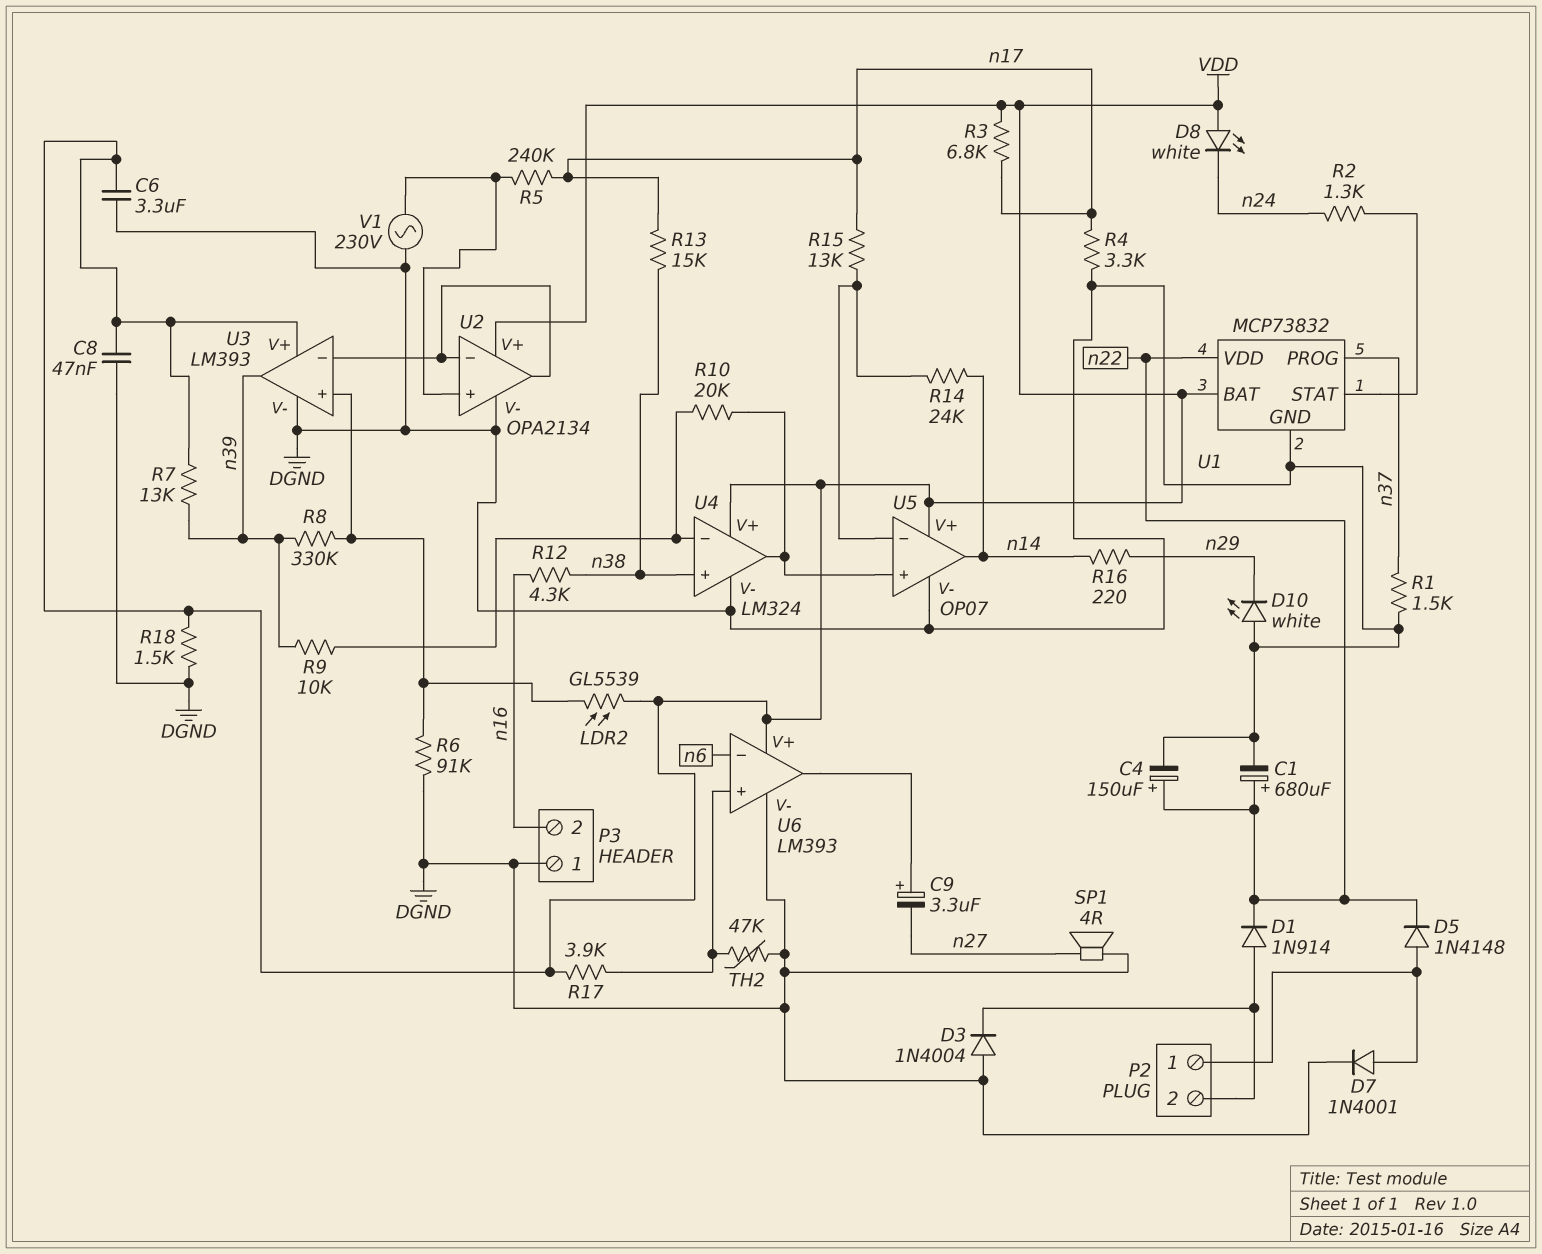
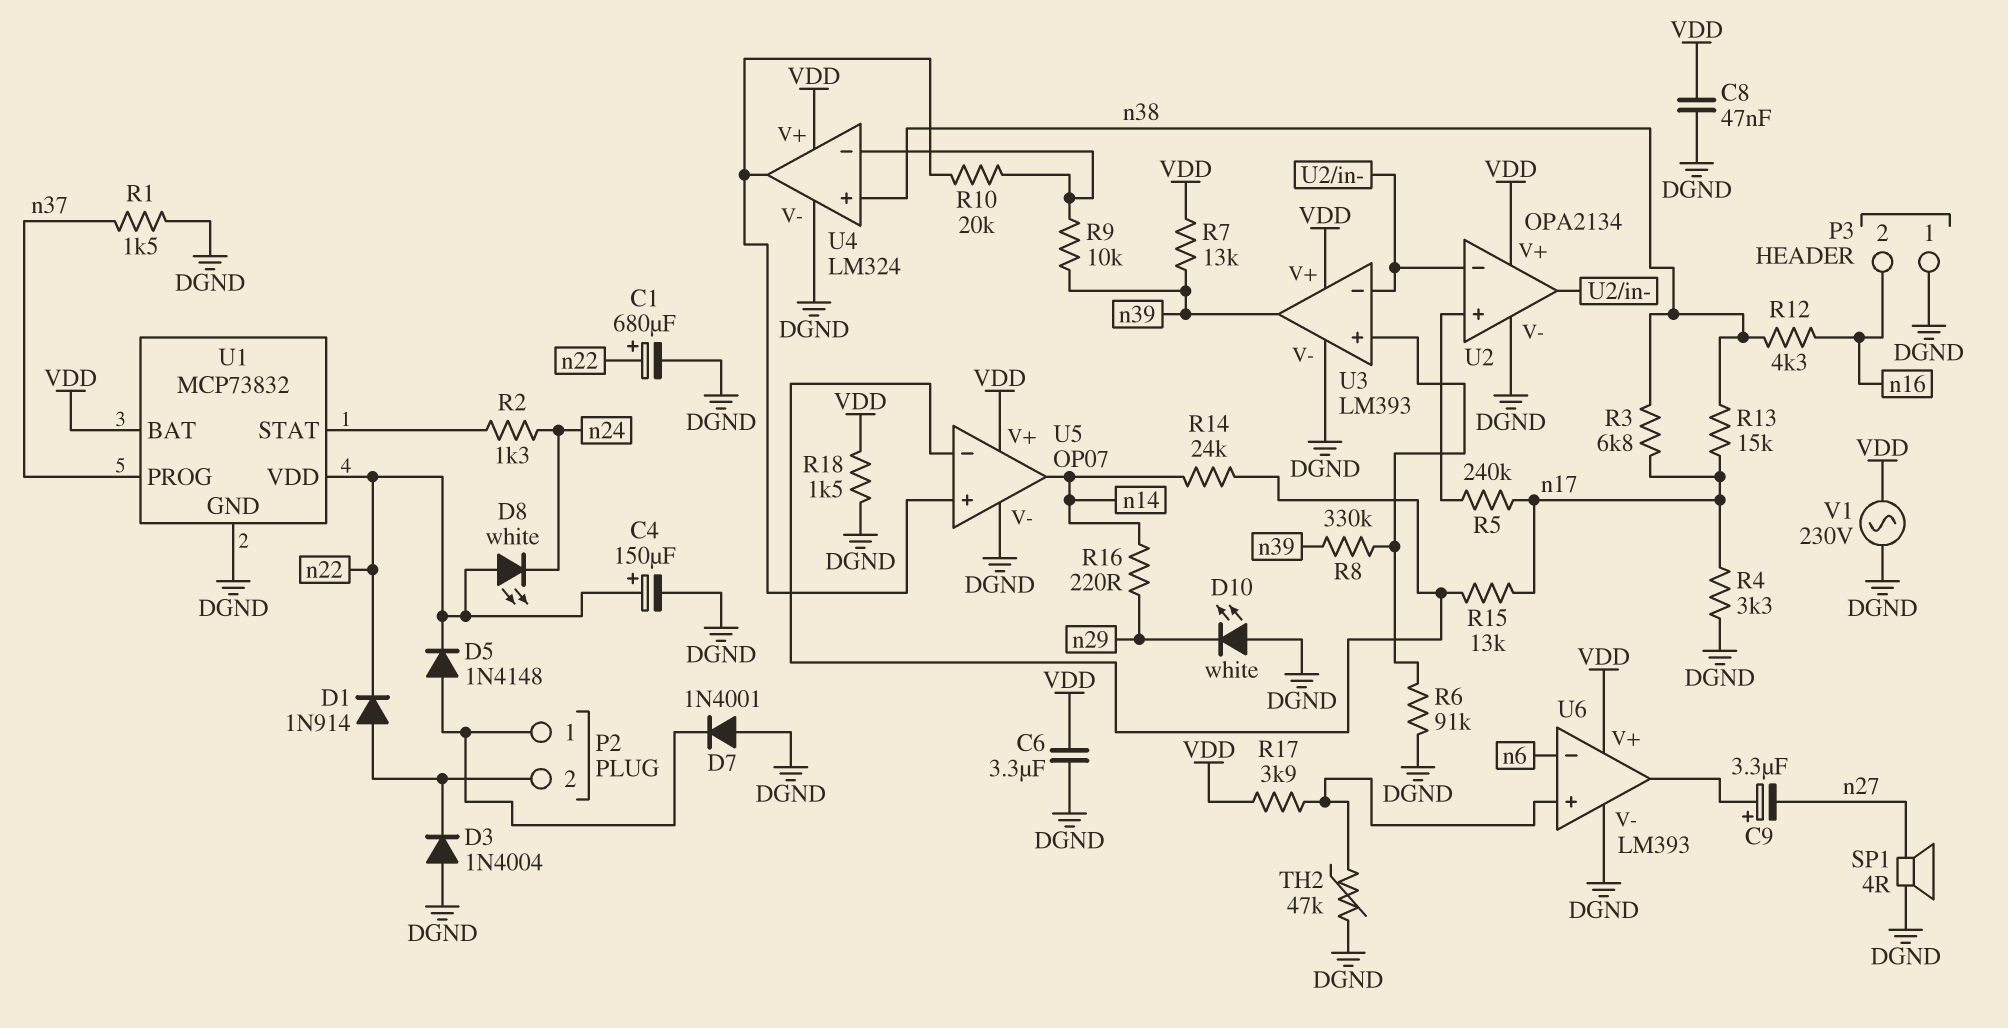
D7: diode 1N4001 (A P2/1, K DGND) -> diode 1N4001 (A DGND, K P2/1)
D8: LED white (A VDD, K n24) -> LED white (A n22, K n24)
LDR2: GL5539 (U3/in+, VDD) -> none
R3: 6.8k (VDD, n17) -> 6.8k (n17, n38)
V1: AC 230V (DGND, U2/in+) -> AC 230V (DGND, VDD)

